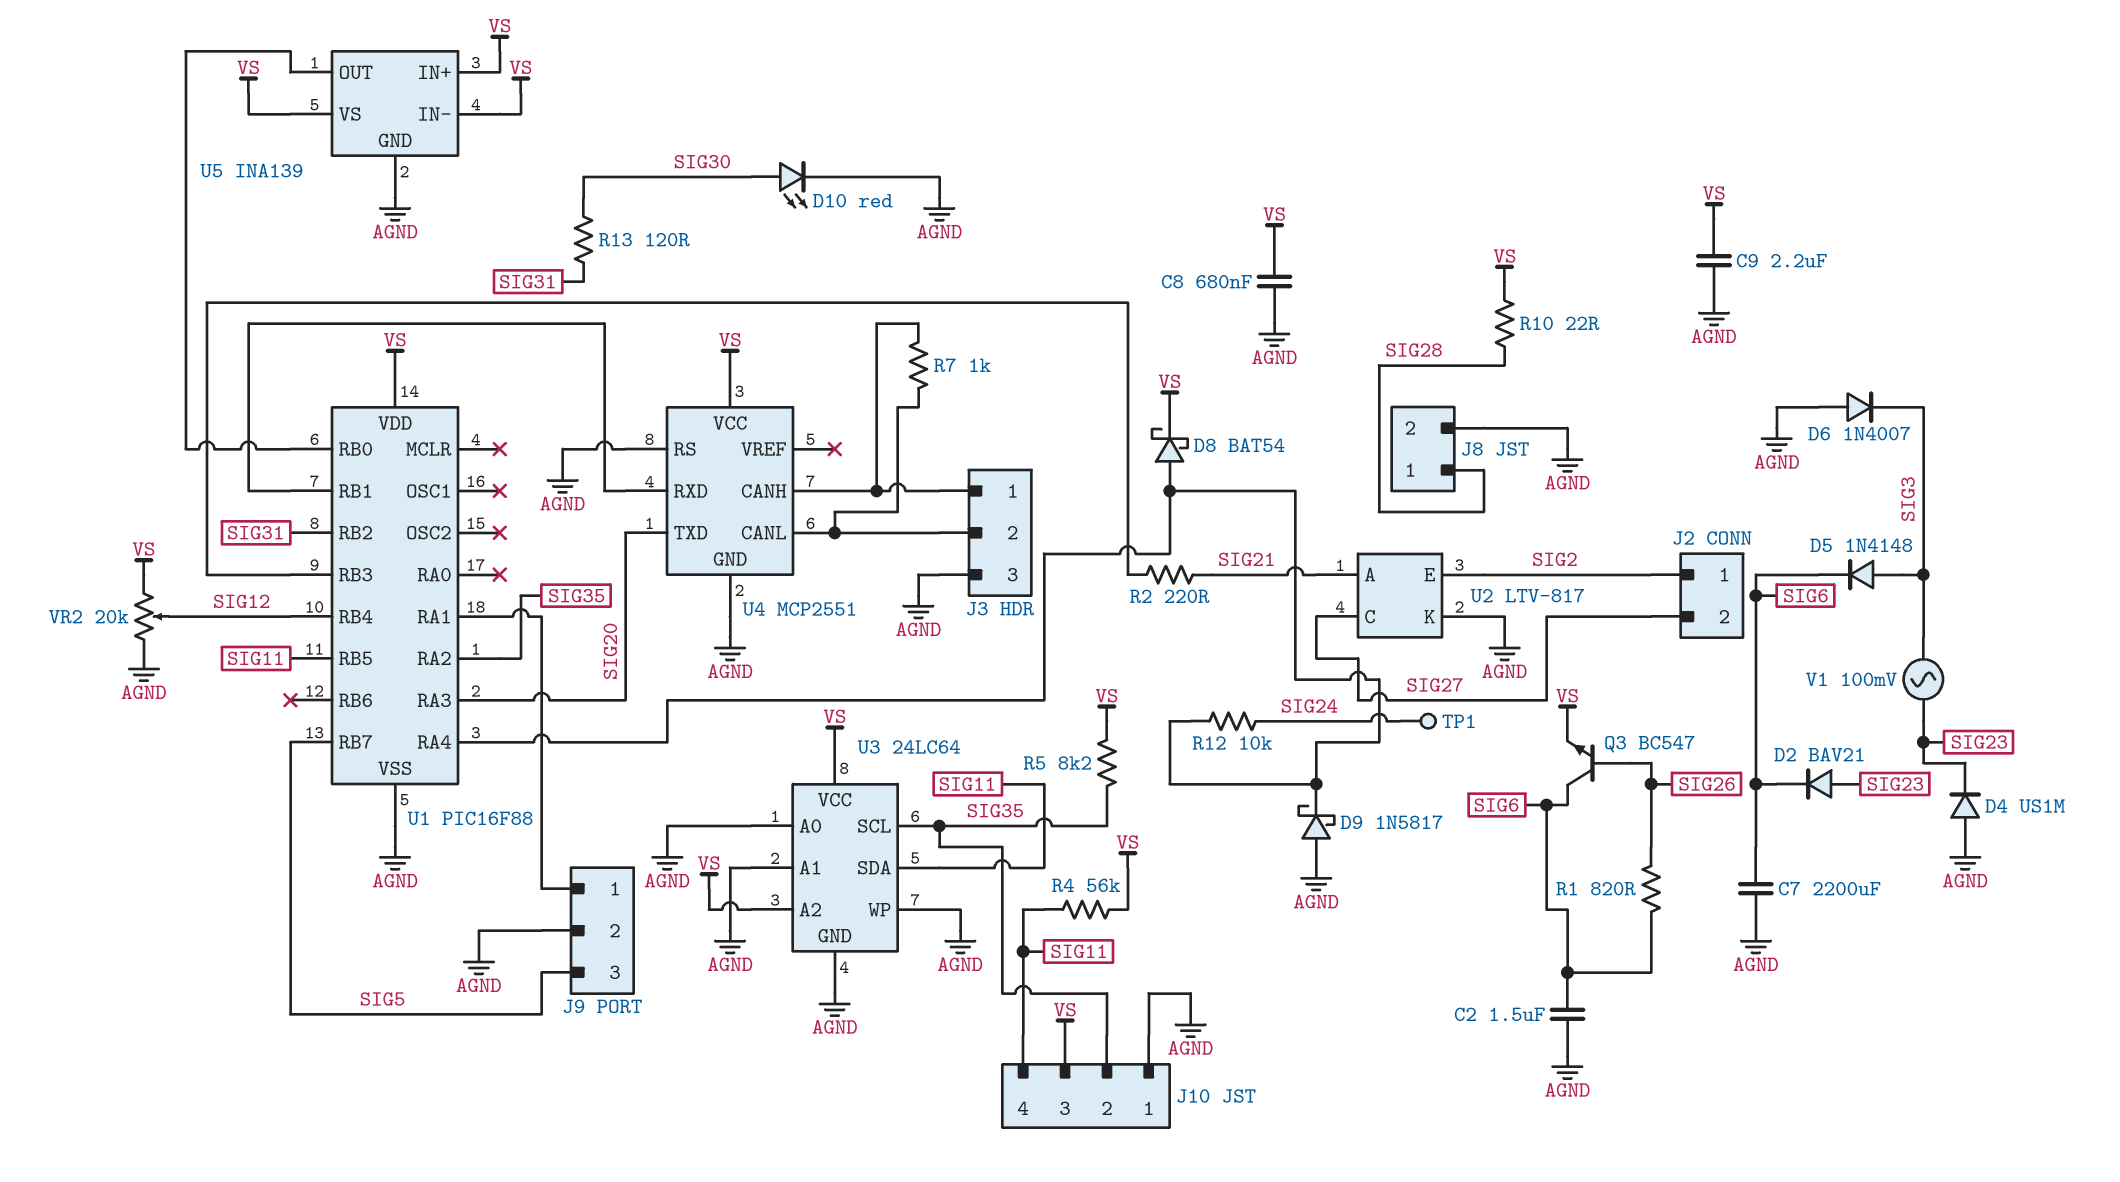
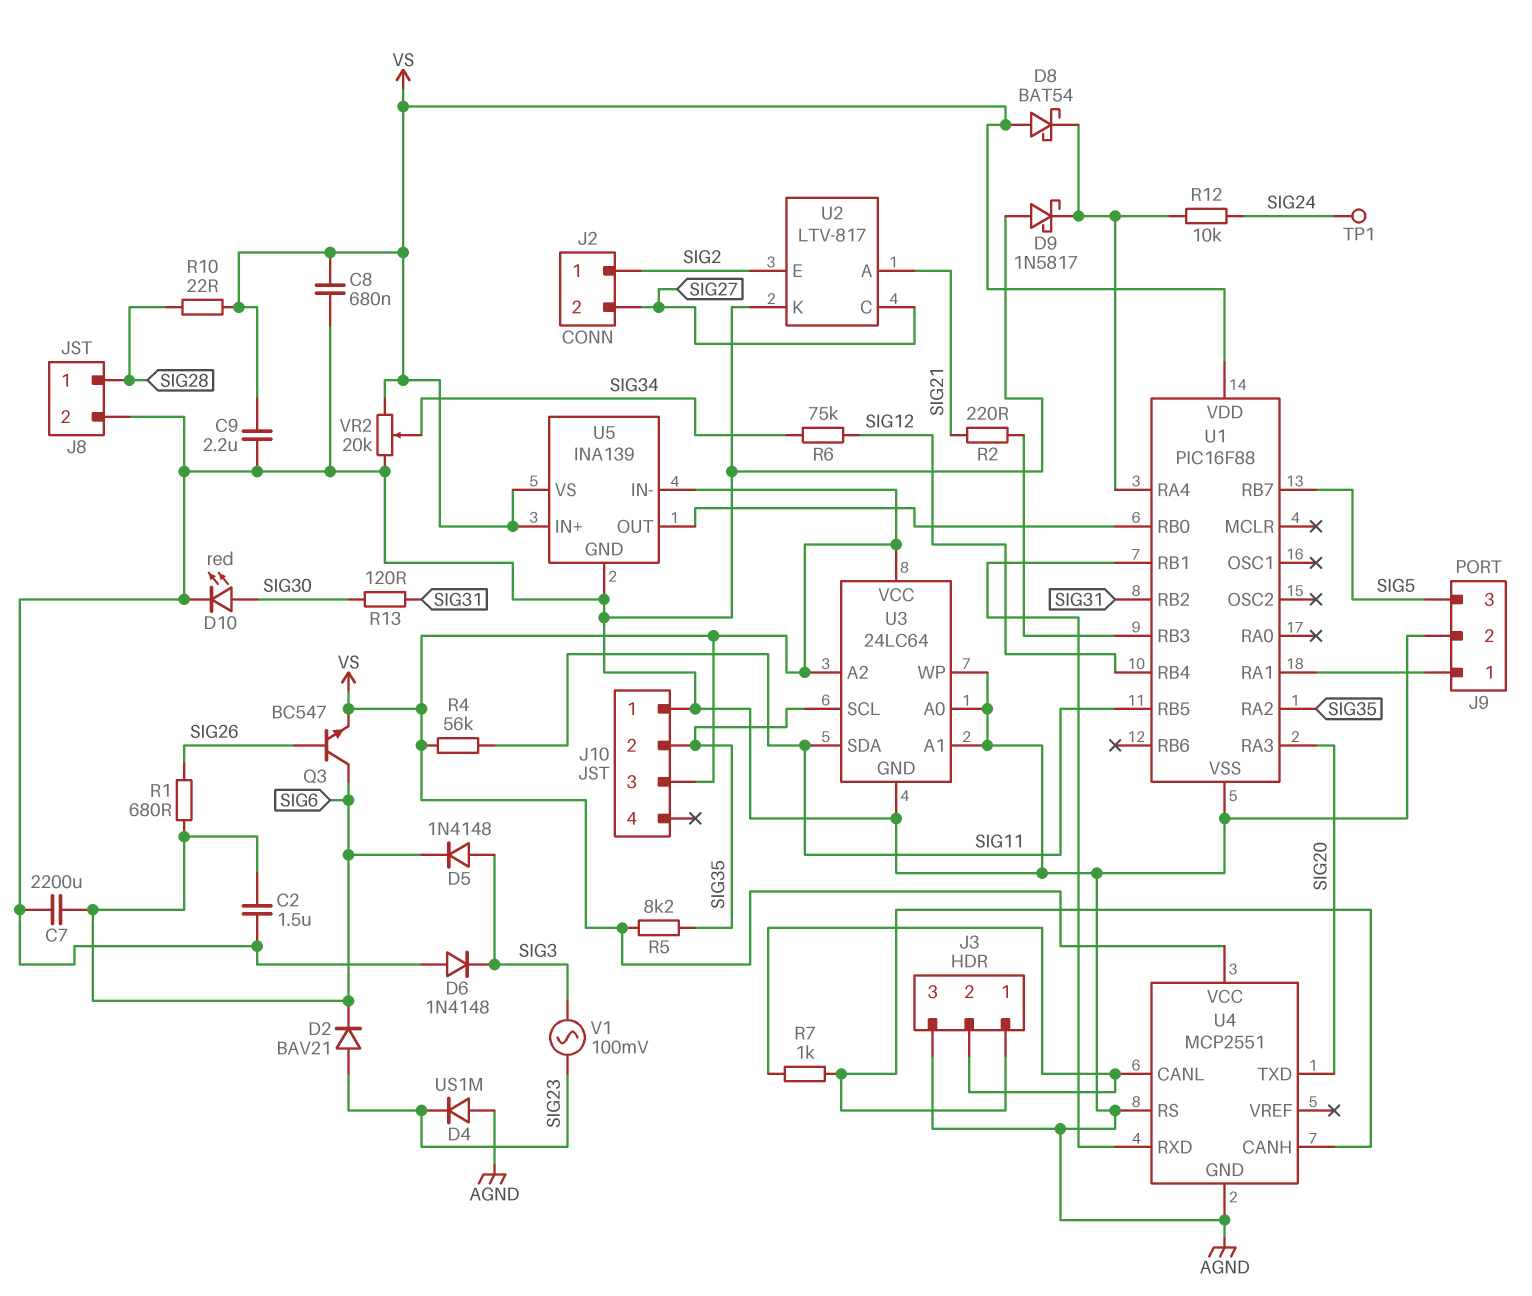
D6: diode 1N4007 (A AGND, K SIG3) -> diode 1N4148 (A AGND, K SIG3)
D8: schottky BAT54 (A U1/RA4, K VS) -> schottky BAT54 (A VS, K U1/RA4)
J10 pin 4: SIG11 -> none
R1: 820 (SIG6, SIG26) -> 680 (SIG6, SIG26)
R6: none -> 75k (SIG12, SIG34)
VR2: 20k (AGND, VS, wiper SIG12) -> 20k (AGND, VS, wiper SIG34)

